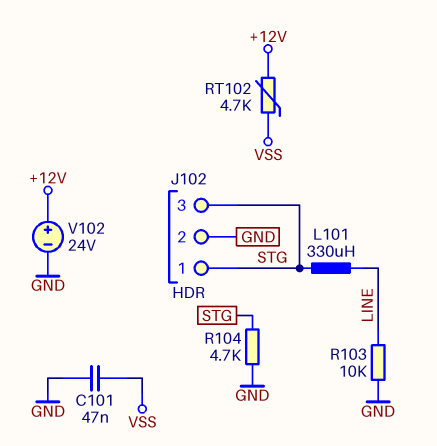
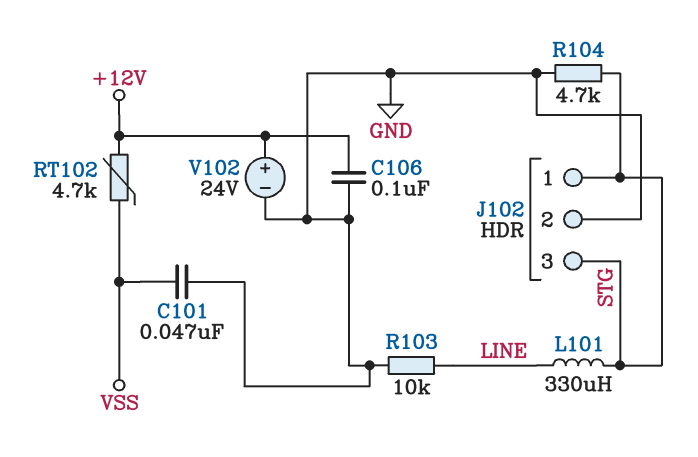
C106: none -> 100nF (+12V, GND)

